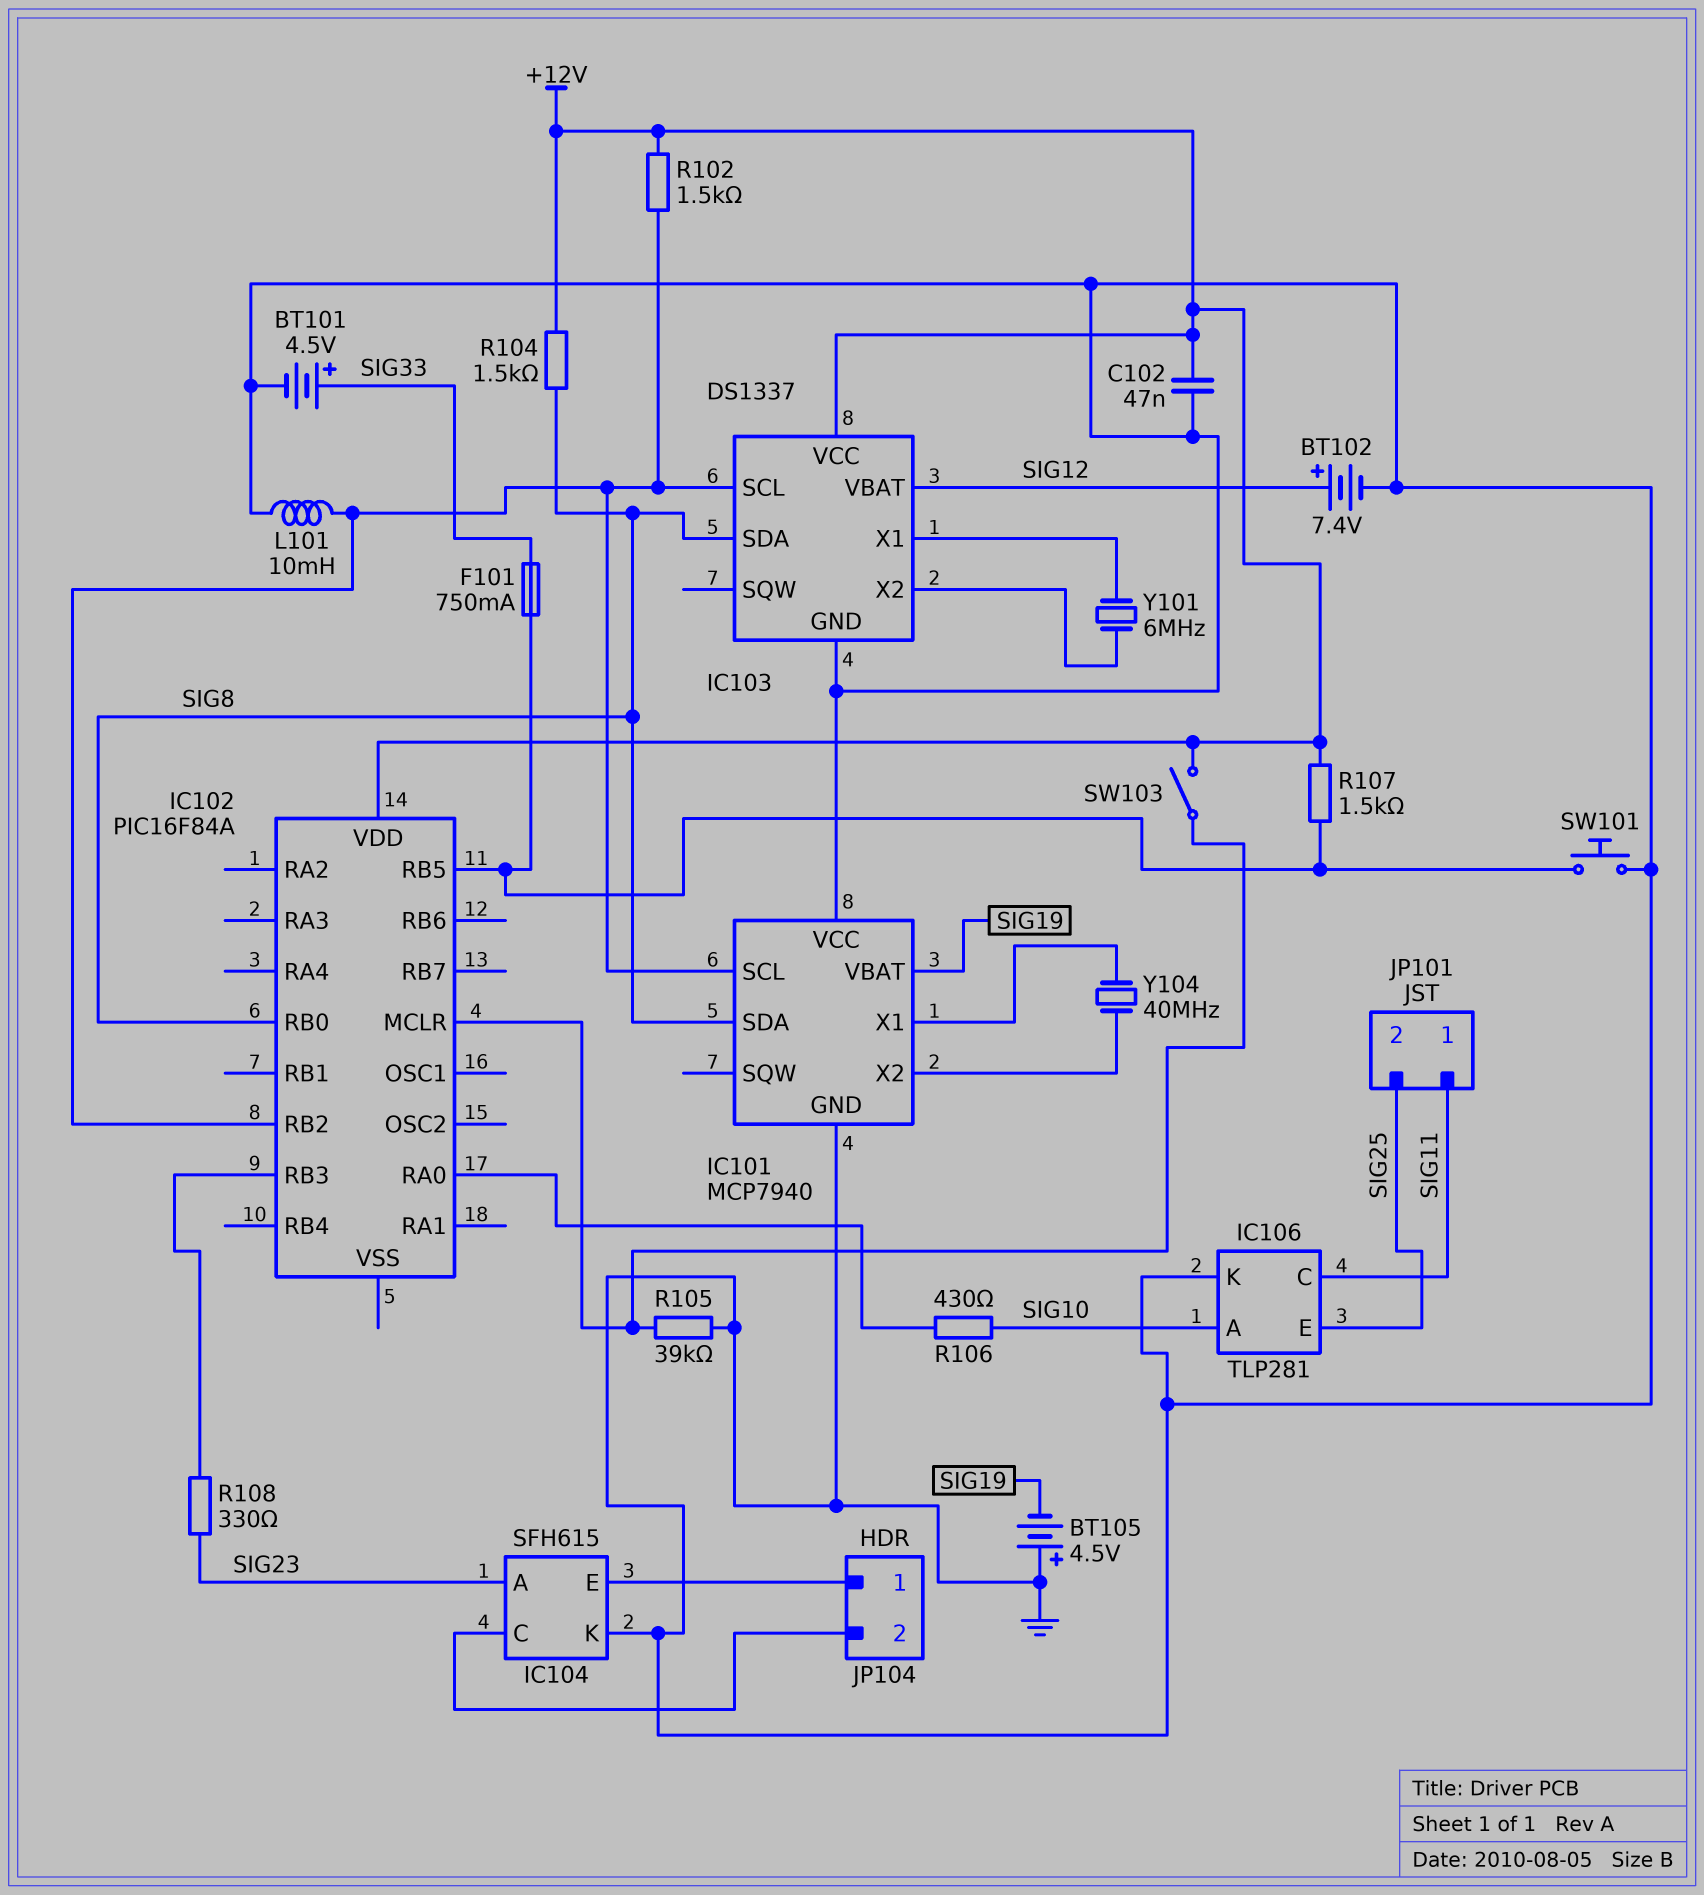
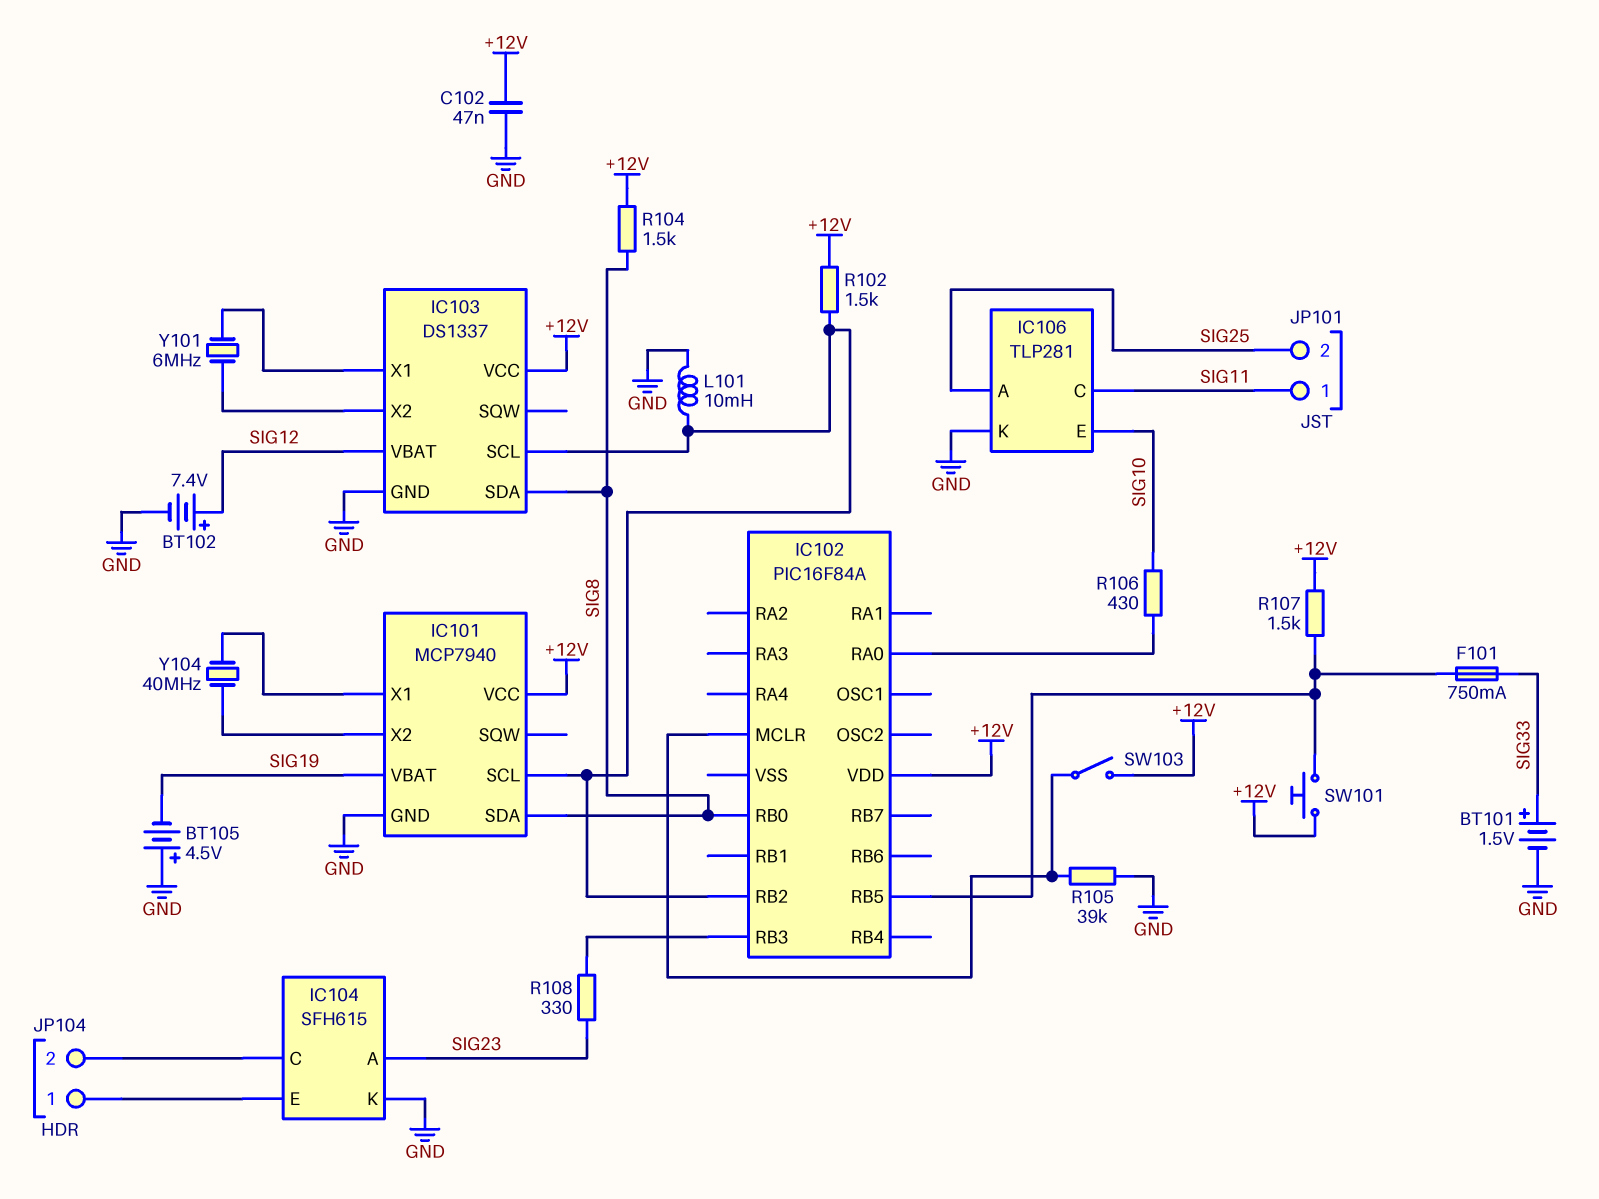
BT101: 4.5V (plus SIG33, minus GND) -> 1.5V (plus SIG33, minus GND)
IC101 pin VCC: GND -> +12V
IC106 pin A: SIG10 -> SIG25
IC106 pin E: SIG25 -> SIG10
SW101: button (GND, IC102/RB5) -> button (+12V, IC102/RB5)

